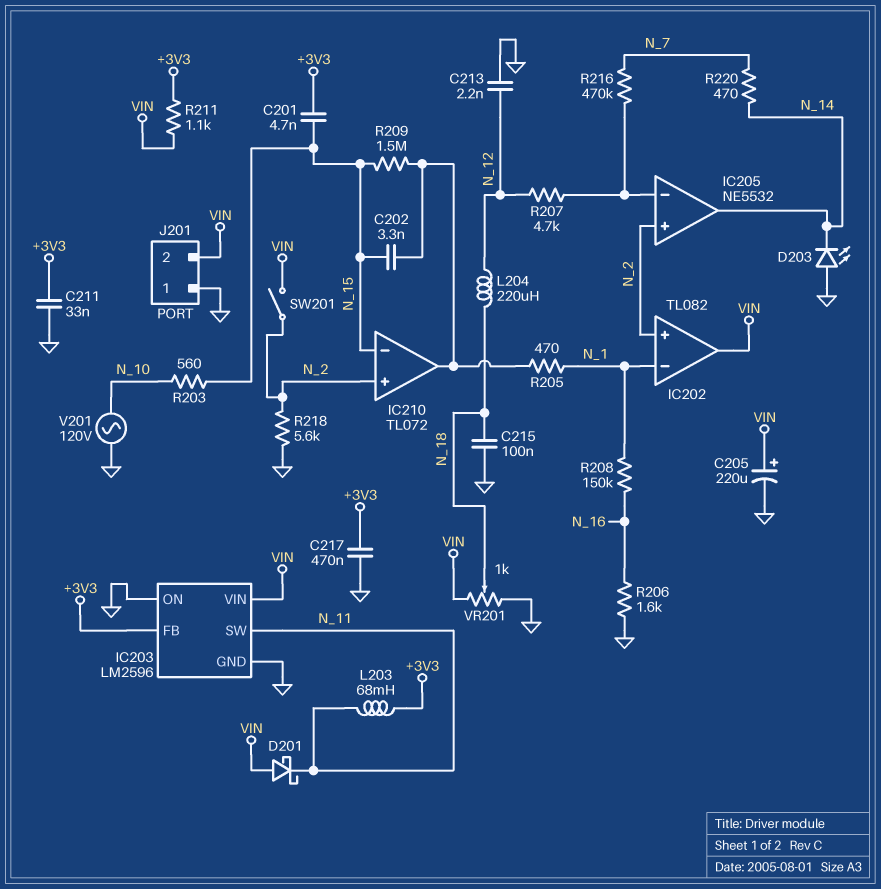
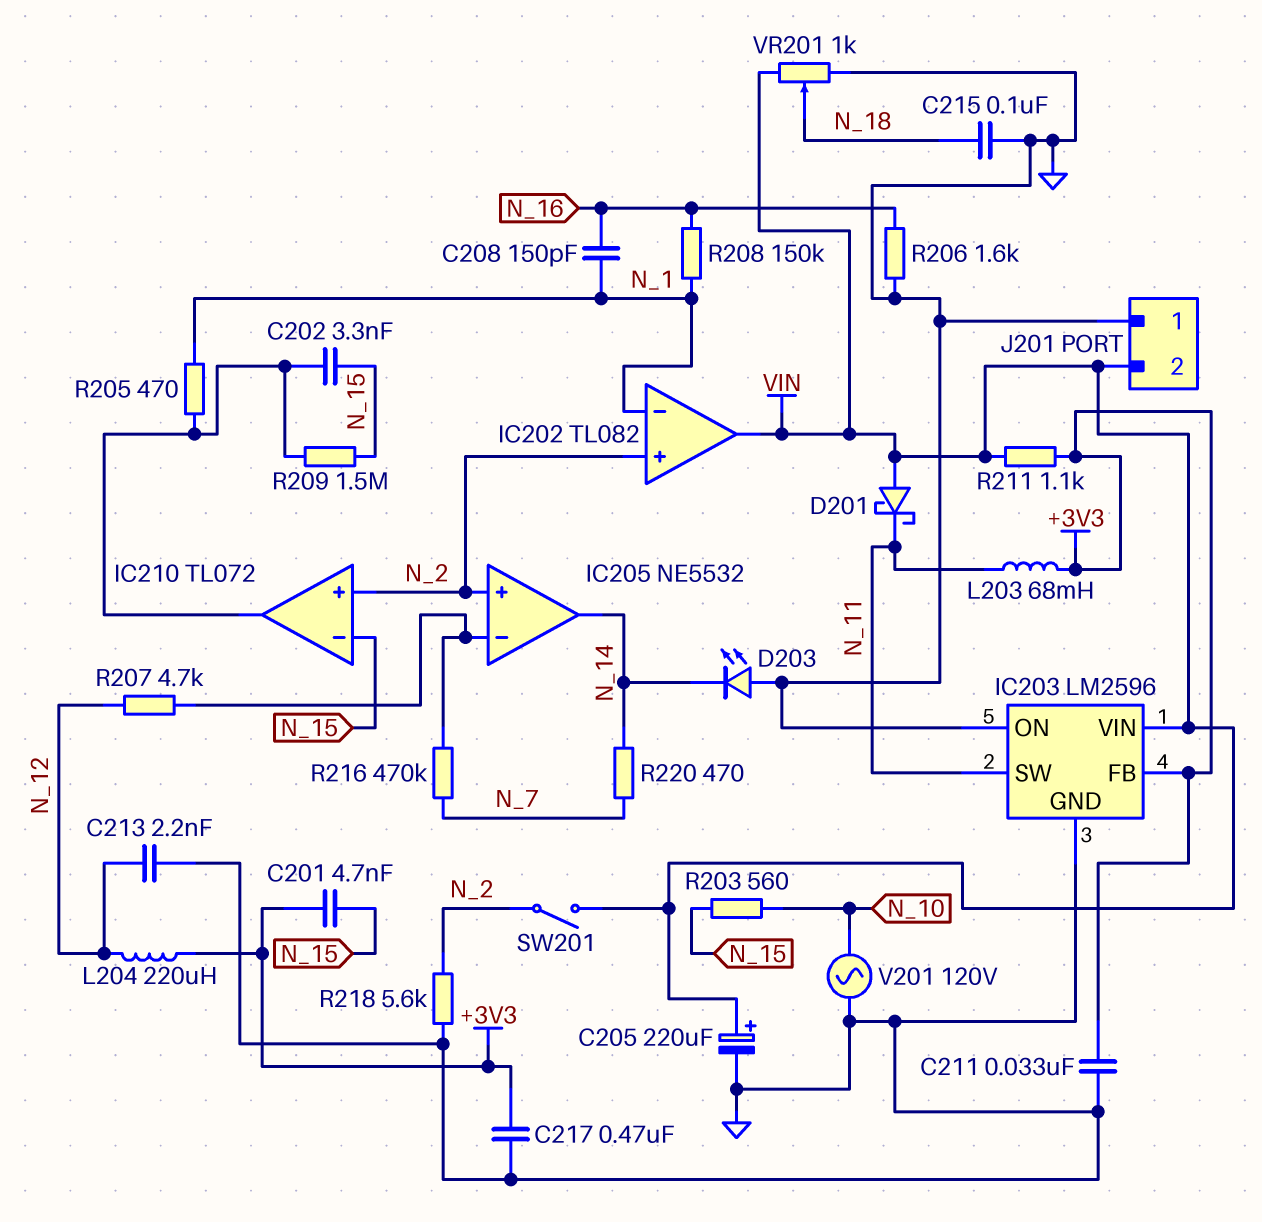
C208: none -> 150pF (N_1, N_16)
L204: 220uH (N_12, N_18) -> 220uH (+3V3, N_12)

